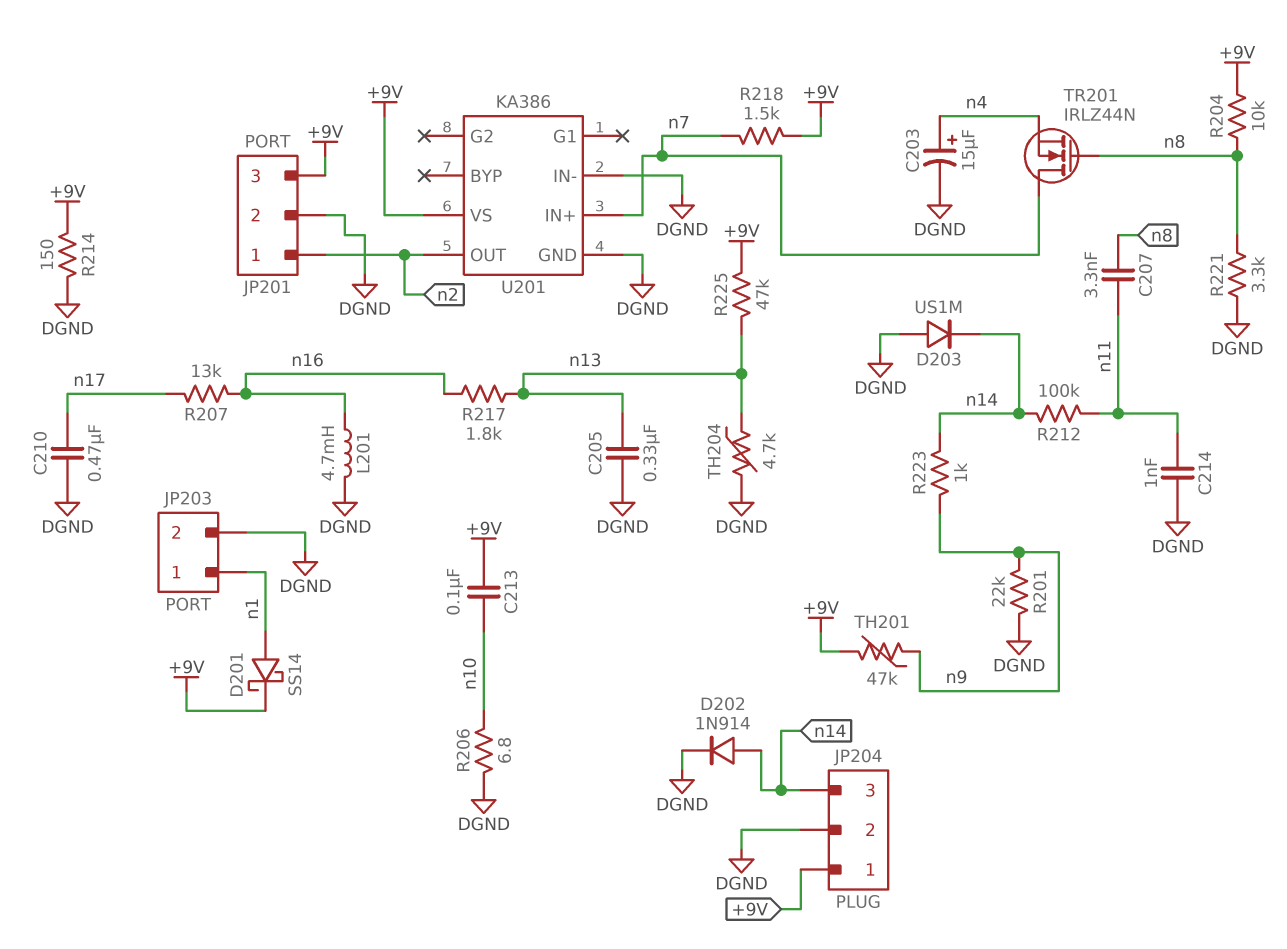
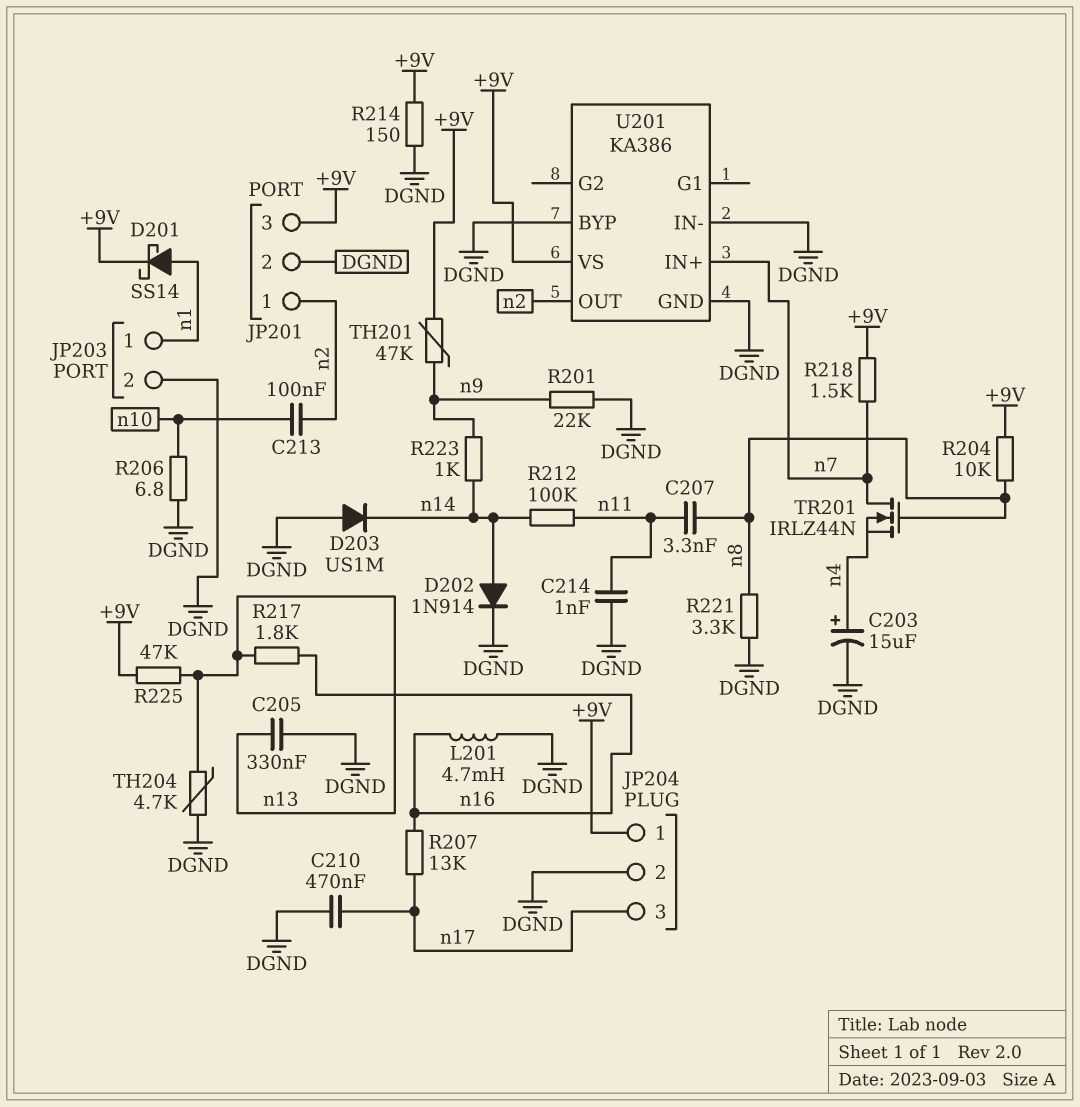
C213: 100nF (+9V, n10) -> 100nF (n2, n10)
JP204 pin 3: n14 -> n17
U201 pin BYP: none -> DGND

